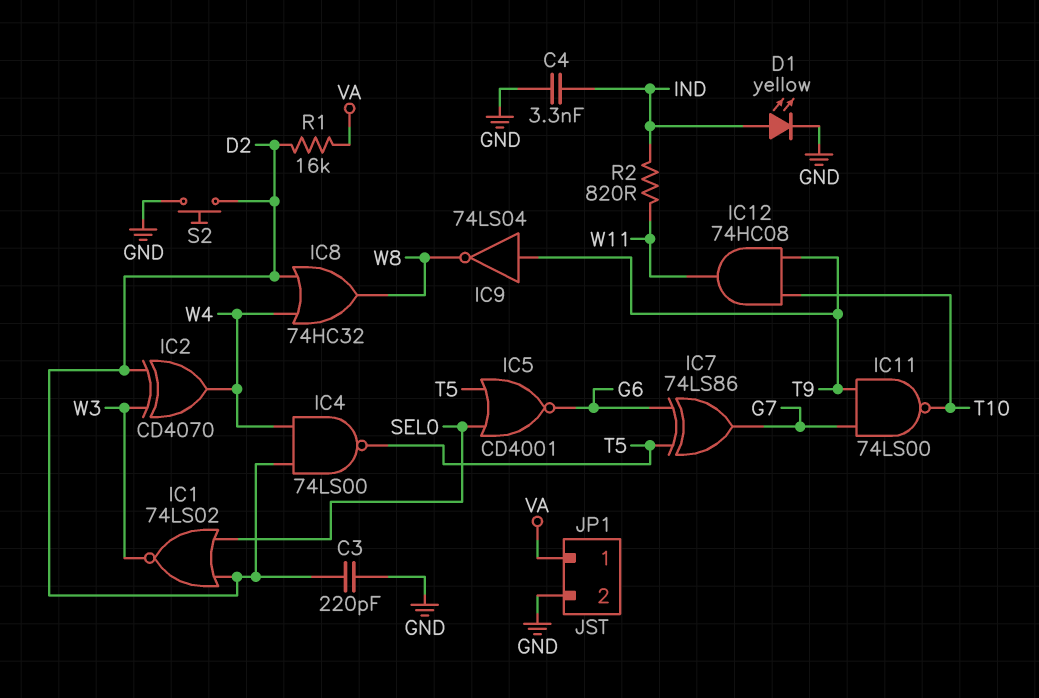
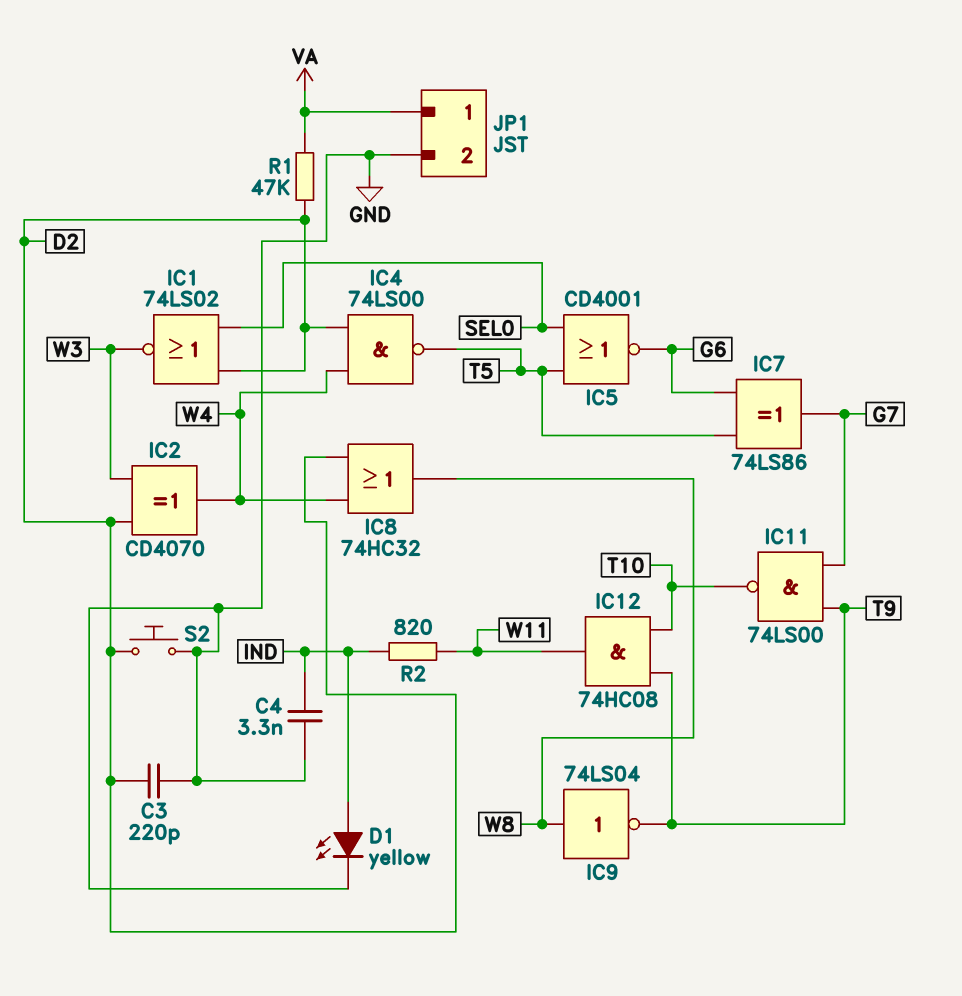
IC9: NOT 74LS04 (in T9, out W8) -> NOT 74LS04 (in W8, out T9)
R1: 16k (D2, VA) -> 47k (D2, VA)

